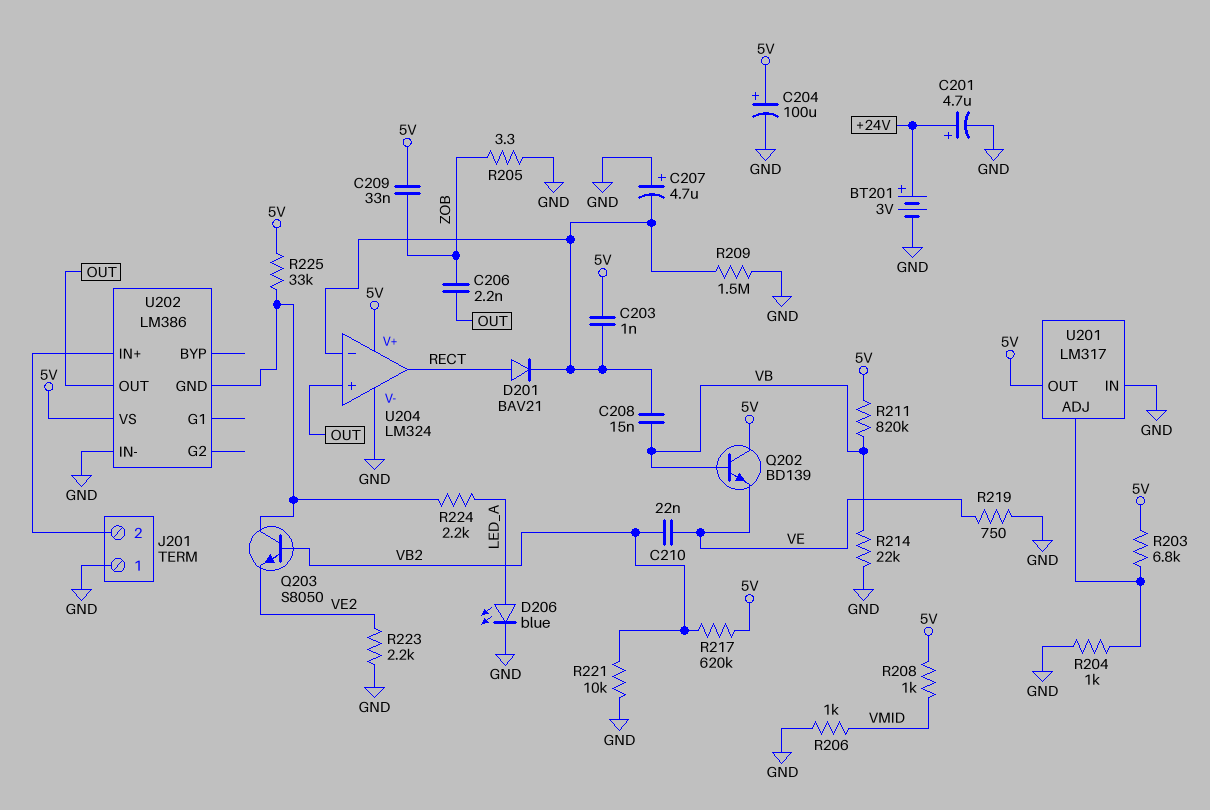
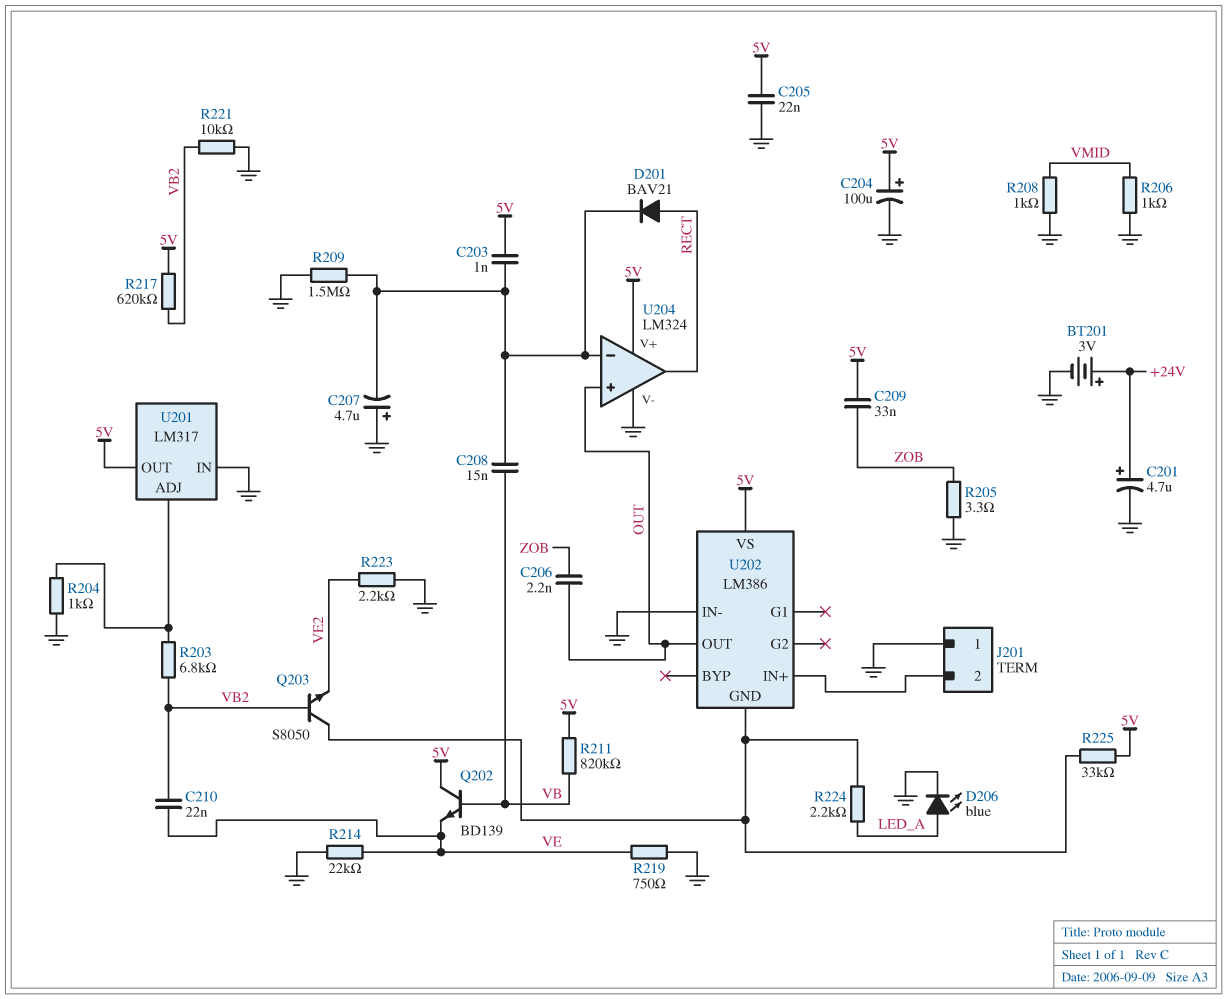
C205: none -> 22nF (5V, GND)
R203: 6.8k (5V, U201/ADJ) -> 6.8k (U201/ADJ, VB2)
R208: 1k (5V, VMID) -> 1k (GND, VMID)
R214: 22k (GND, VB) -> 22k (GND, VE)

